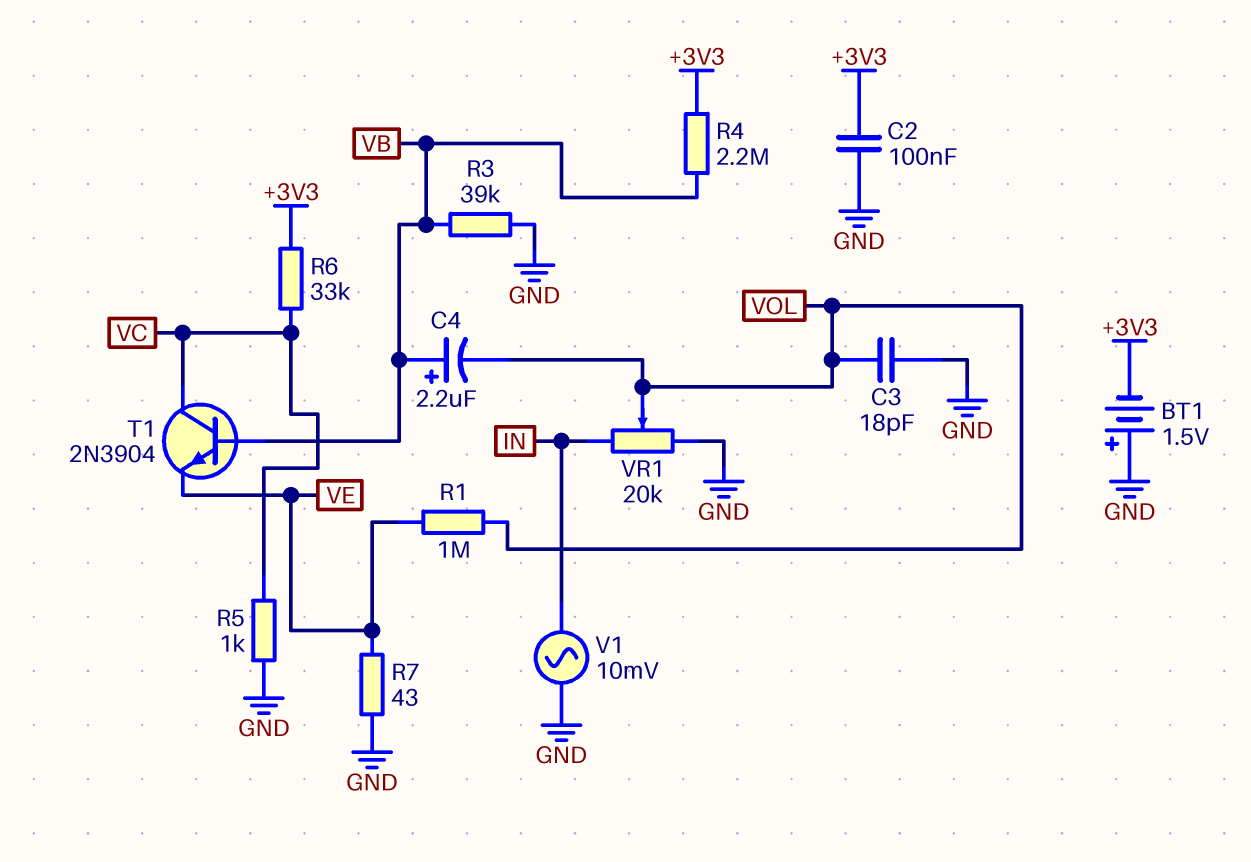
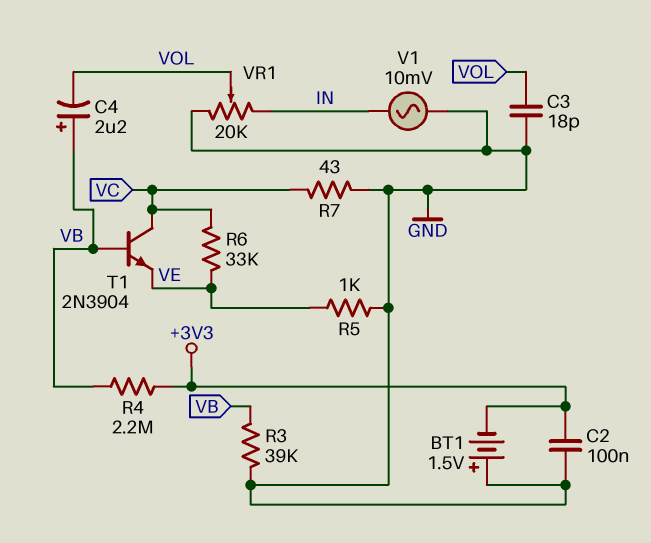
R1: 1M (VE, VOL) -> none
R5: 1k (GND, VC) -> 1k (GND, VE)
R6: 33k (+3V3, VC) -> 33k (VC, VE)
R7: 43 (GND, VE) -> 43 (GND, VC)

